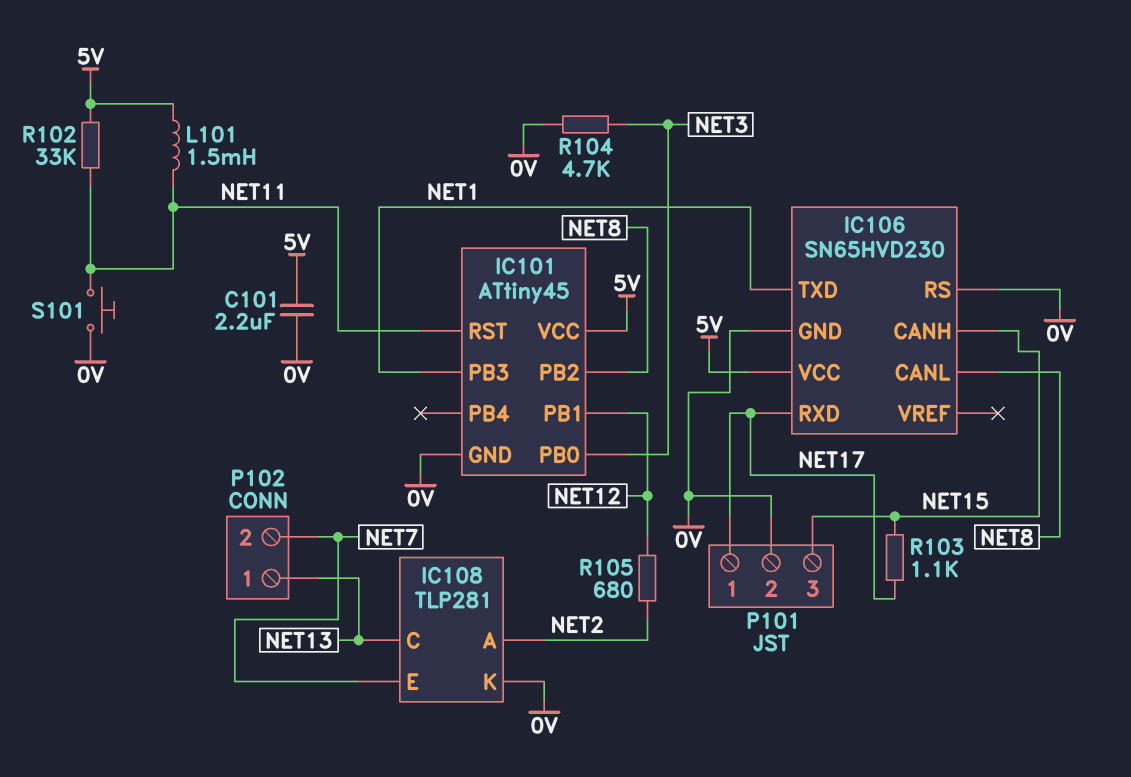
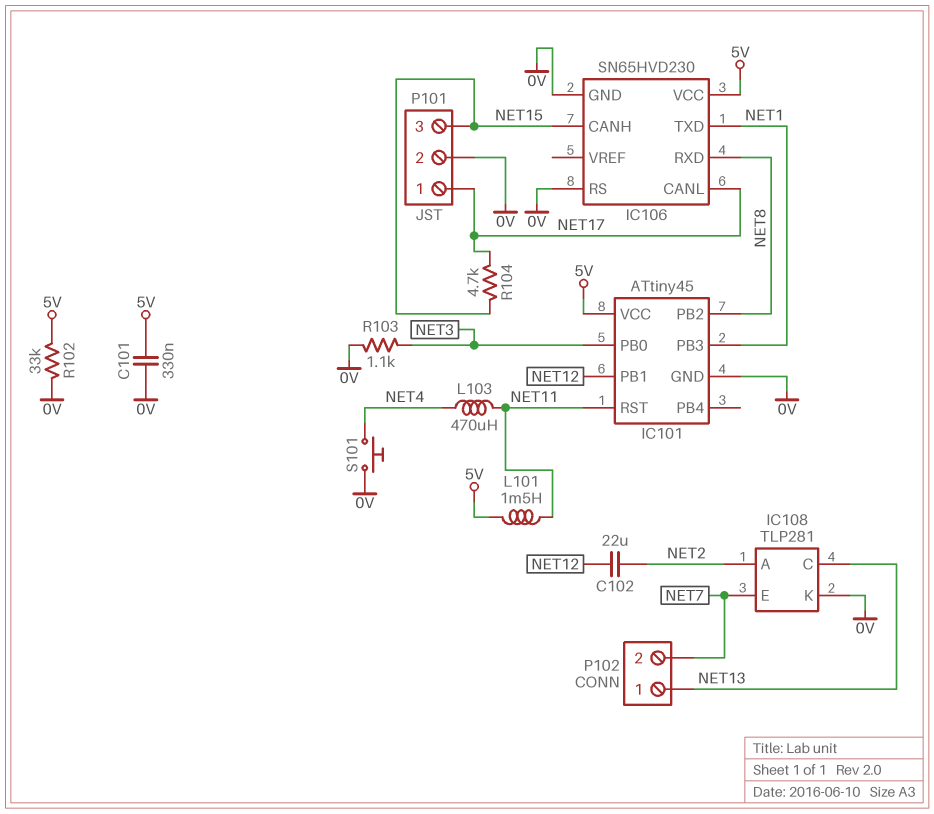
C101: 2.2uF (0V, 5V) -> 330nF (0V, 5V)
C102: none -> 22uF (NET2, NET12)
IC106 pin CANL: NET8 -> NET17
IC106 pin RXD: NET17 -> NET8
L103: none -> 470uH (NET4, NET11)
R102: 33k (5V, NET11) -> 33k (0V, 5V)
R103: 1.1k (NET15, NET17) -> 1.1k (0V, NET3)
R104: 4.7k (0V, NET3) -> 4.7k (NET15, NET17)
R105: 680 (NET2, NET12) -> none
S101: button (0V, NET11) -> button (0V, NET4)

